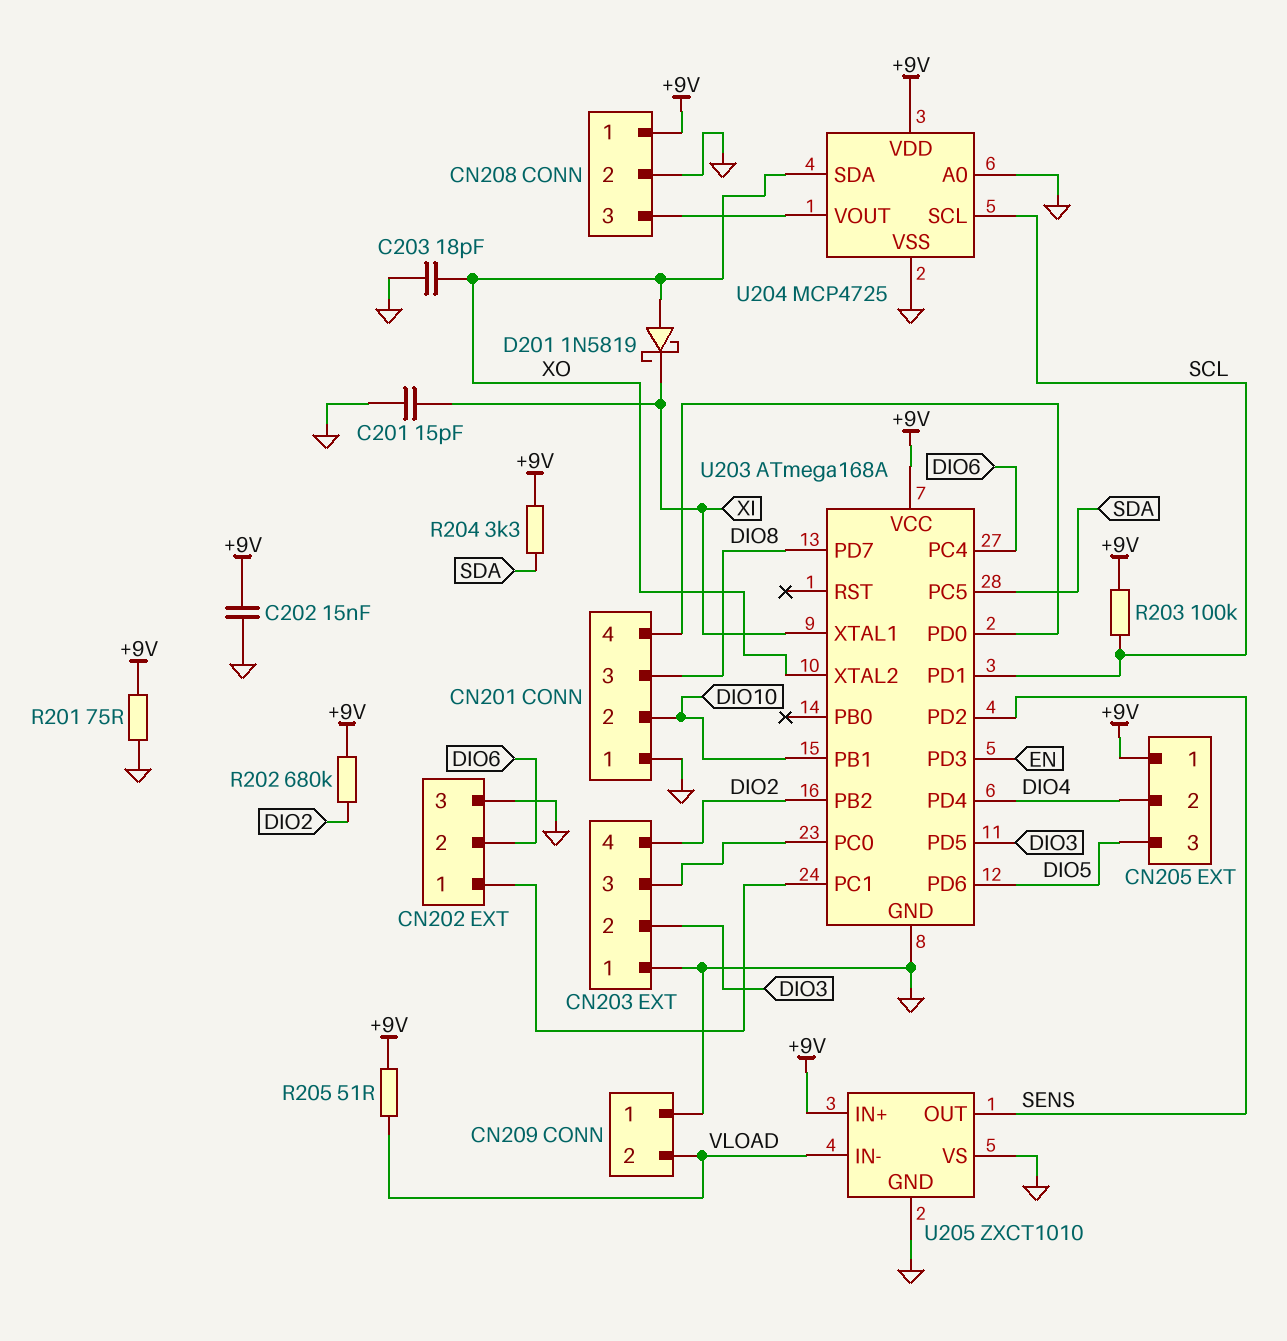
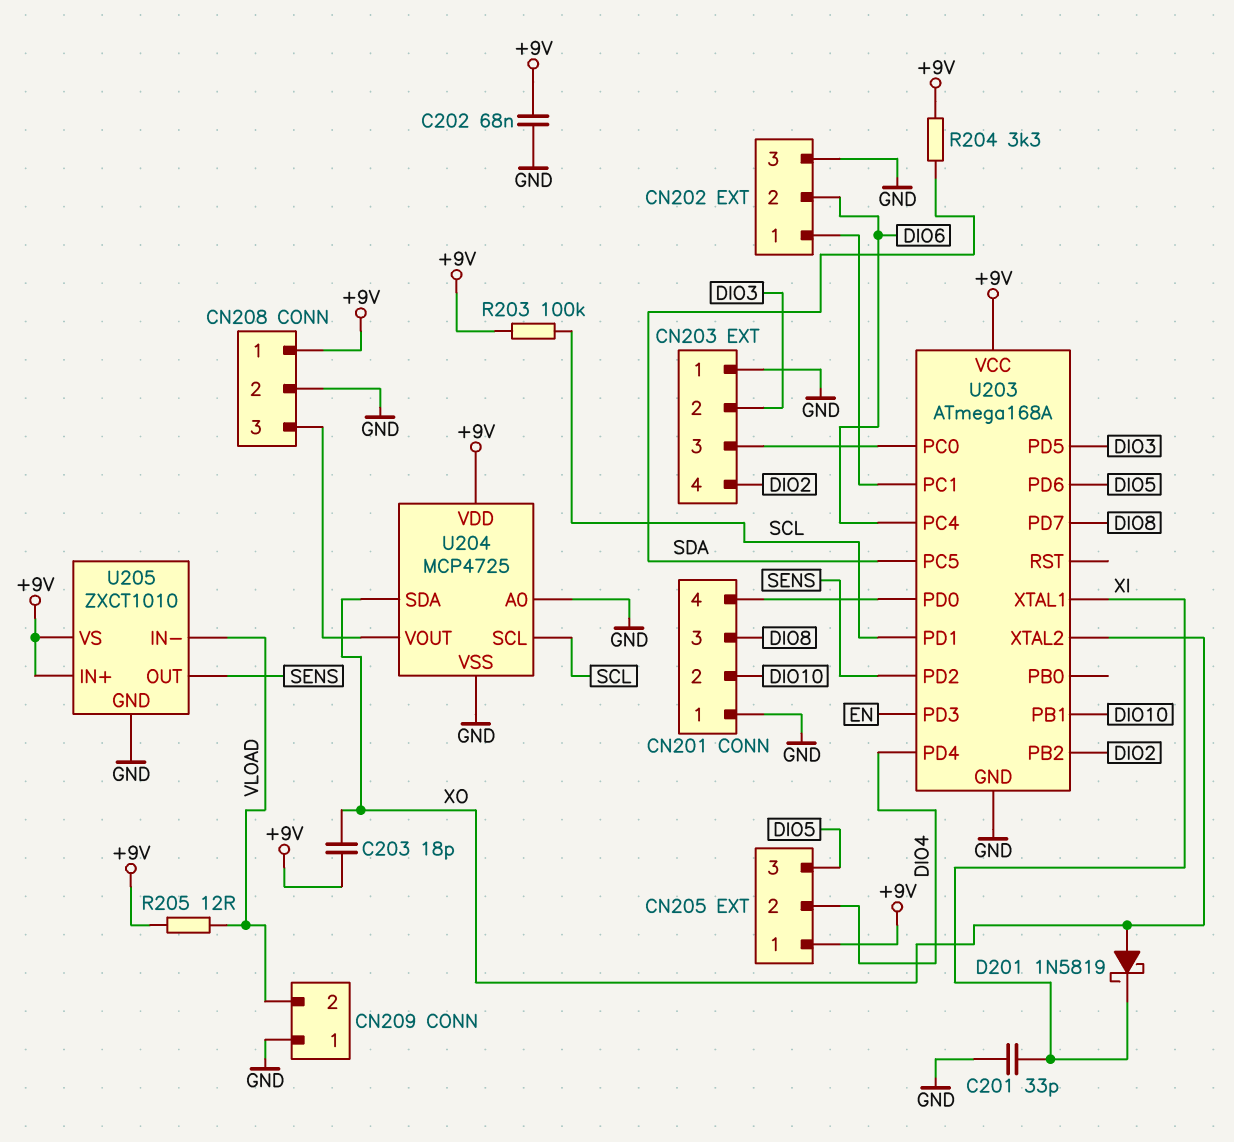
C201: 15pF (GND, XI) -> 33pF (GND, XI)
C202: 15nF (+9V, GND) -> 68nF (+9V, GND)
C203: 18pF (GND, XO) -> 18pF (+9V, XO)
R201: 75 (+9V, GND) -> none
R202: 680k (+9V, DIO2) -> none
R205: 51 (+9V, VLOAD) -> 12 (+9V, VLOAD)
U205 pin VS: GND -> +9V

